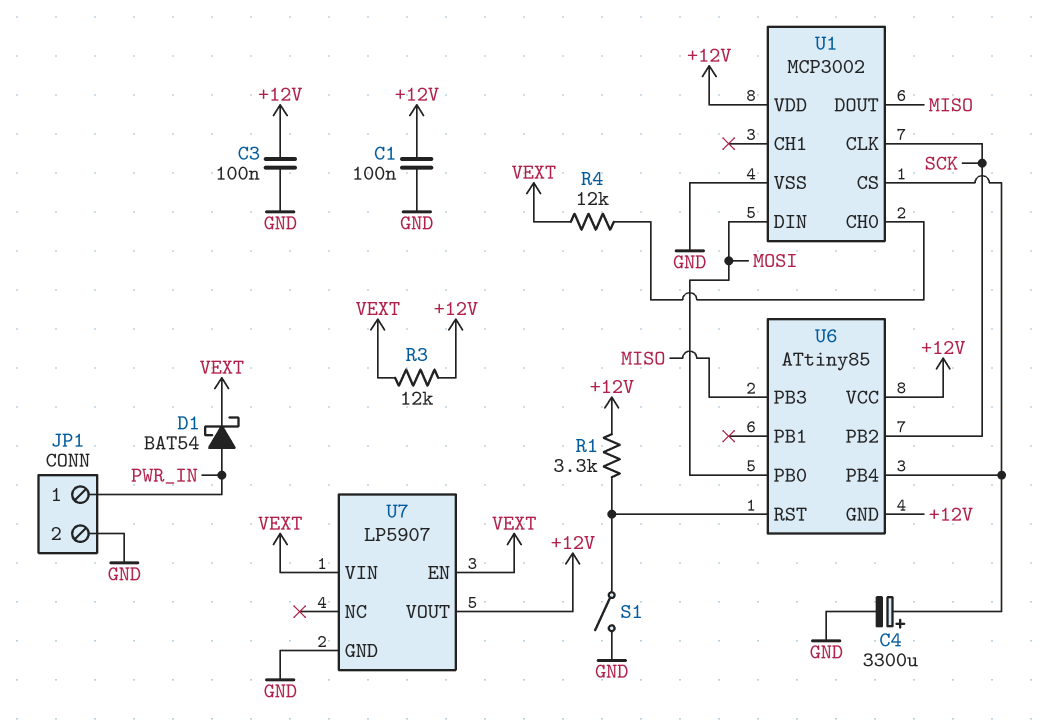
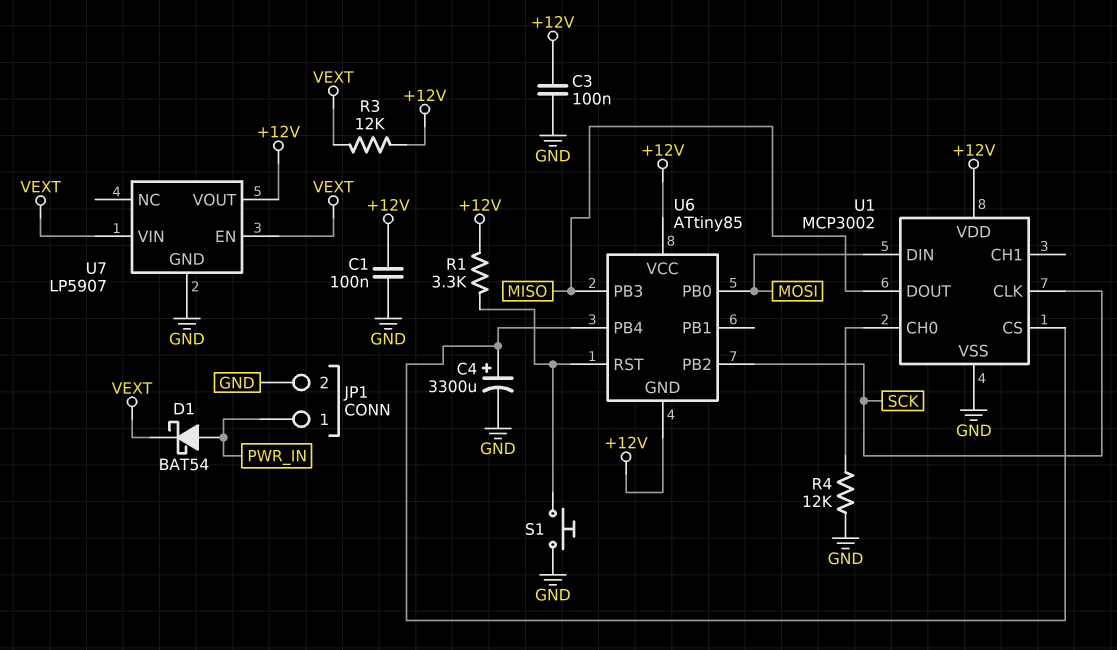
R4: 12k (U1/CH0, VEXT) -> 12k (GND, U1/CH0)
S1: switch (GND, U6/RST) -> button (GND, U6/RST)

